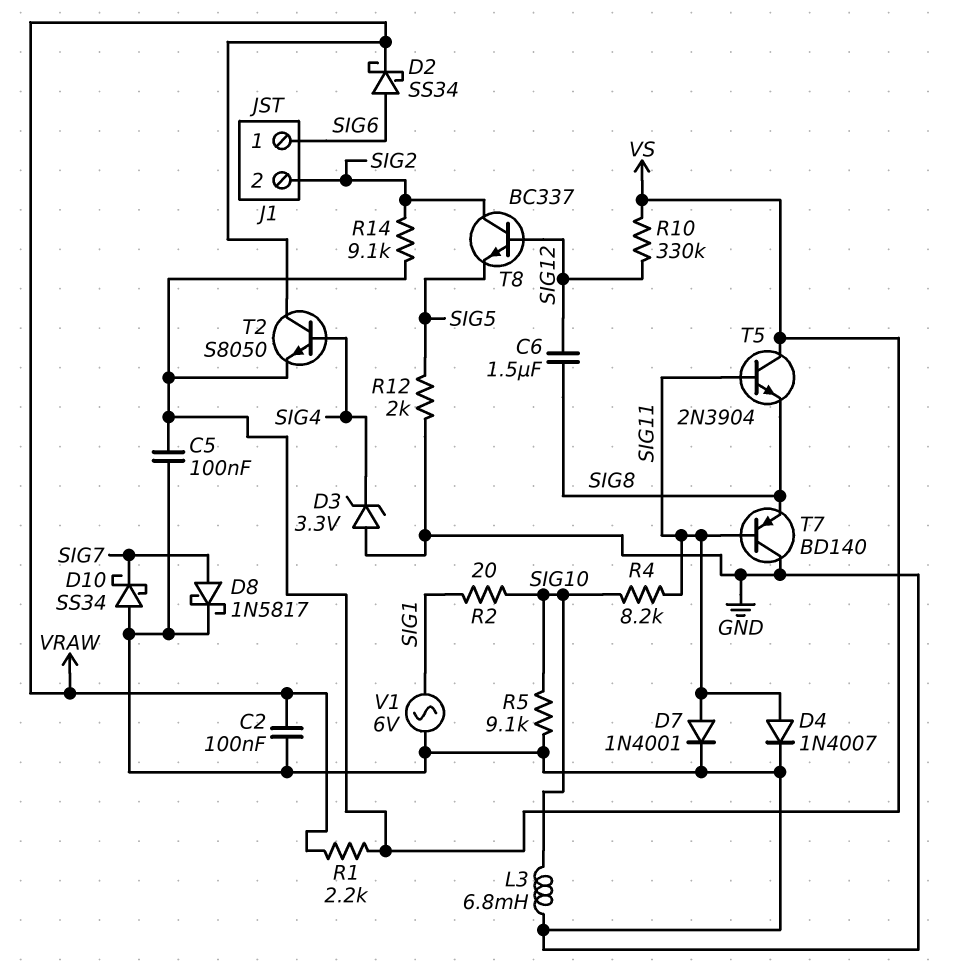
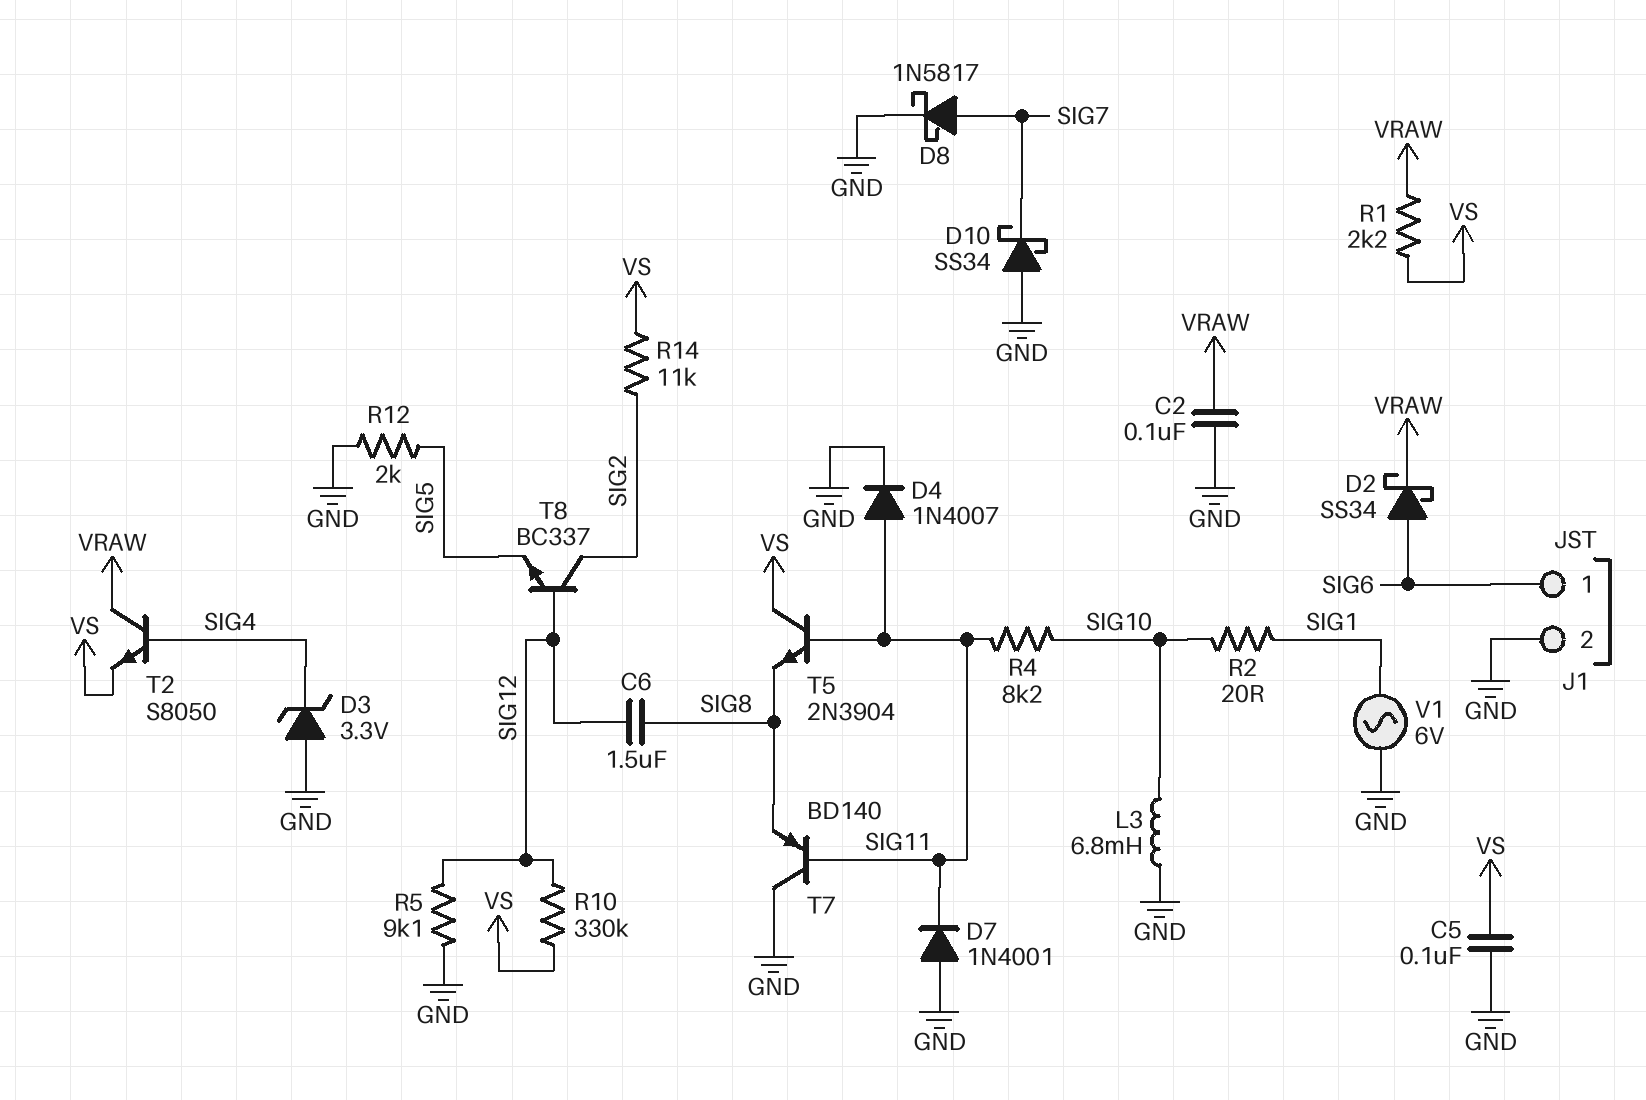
D7: diode 1N4001 (A SIG11, K GND) -> diode 1N4001 (A GND, K SIG11)
J1 pin 2: SIG2 -> GND
R5: 9.1k (GND, SIG10) -> 9.1k (GND, SIG12)
R14: 9.1k (SIG2, VS) -> 11k (SIG2, VS)

